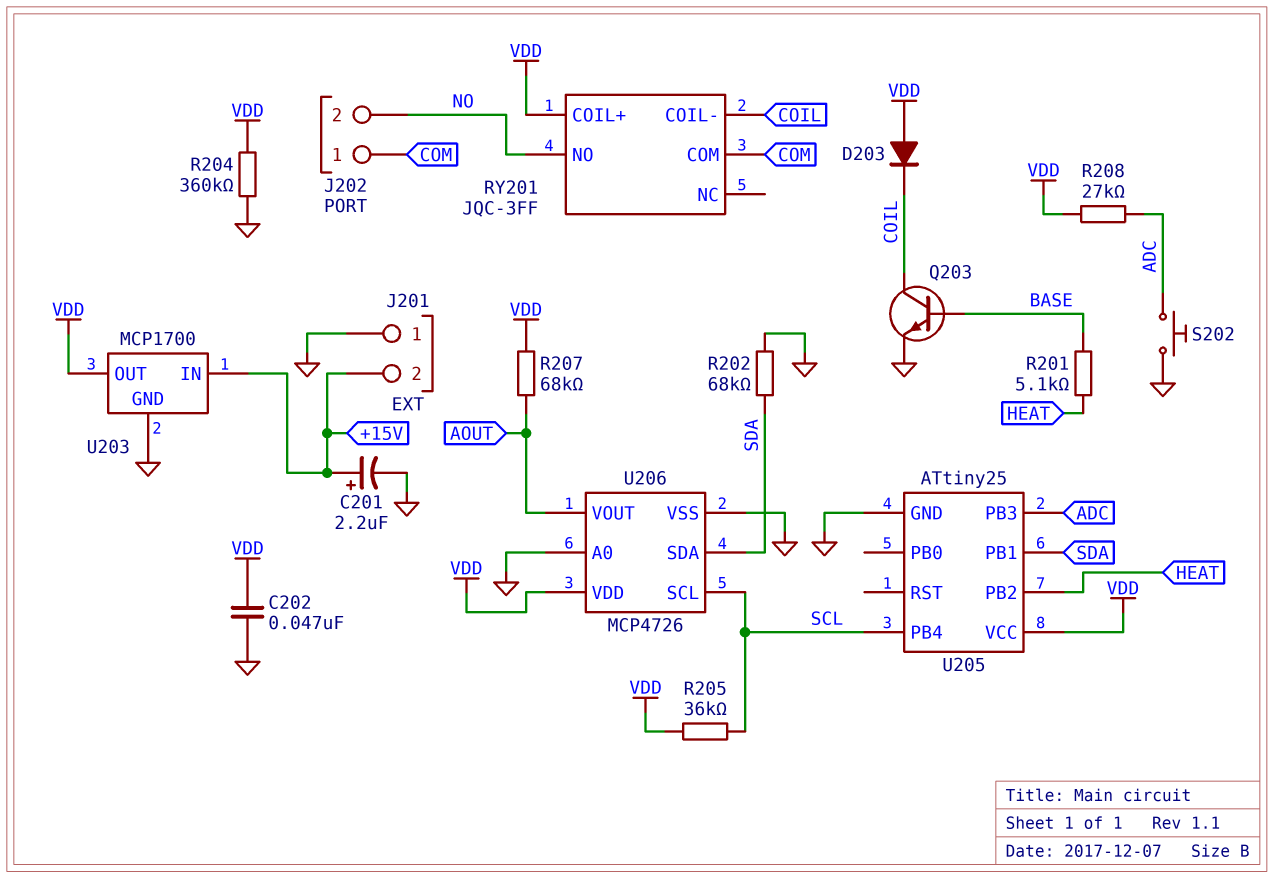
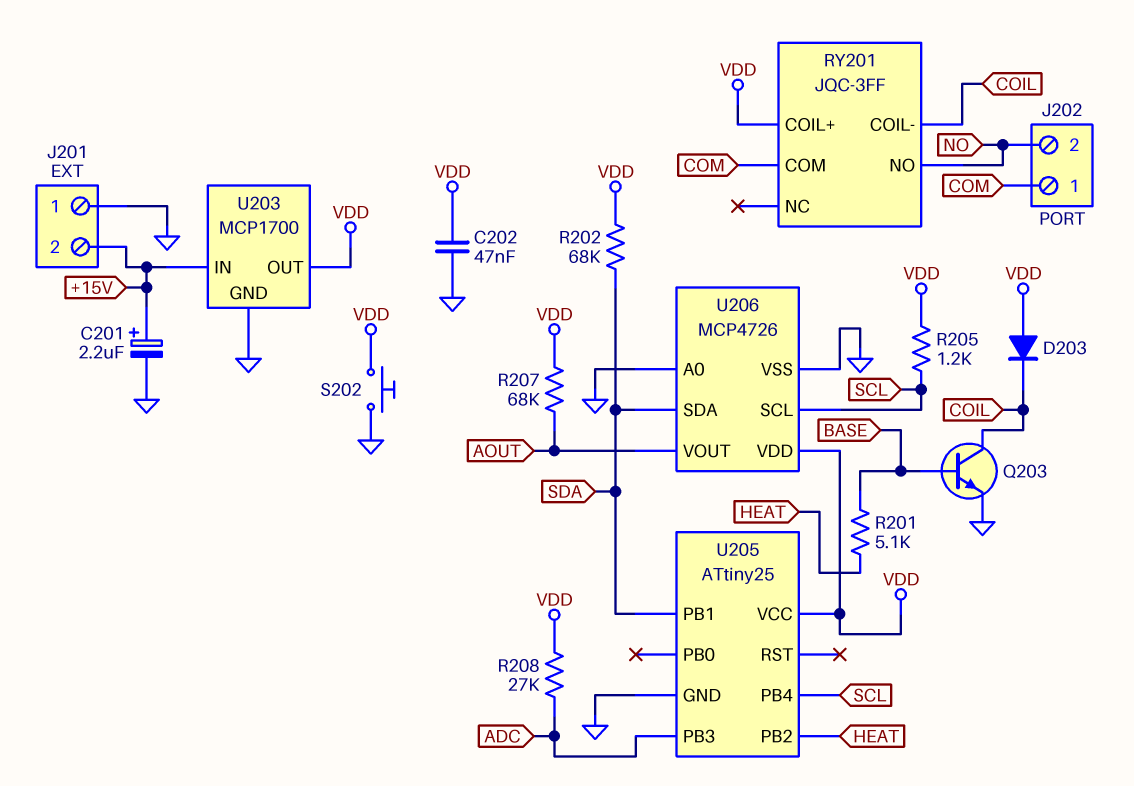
R202: 68k (GND, SDA) -> 68k (SDA, VDD)
R204: 360k (GND, VDD) -> none
R205: 36k (SCL, VDD) -> 1.2k (SCL, VDD)
S202: button (ADC, GND) -> button (GND, VDD)

